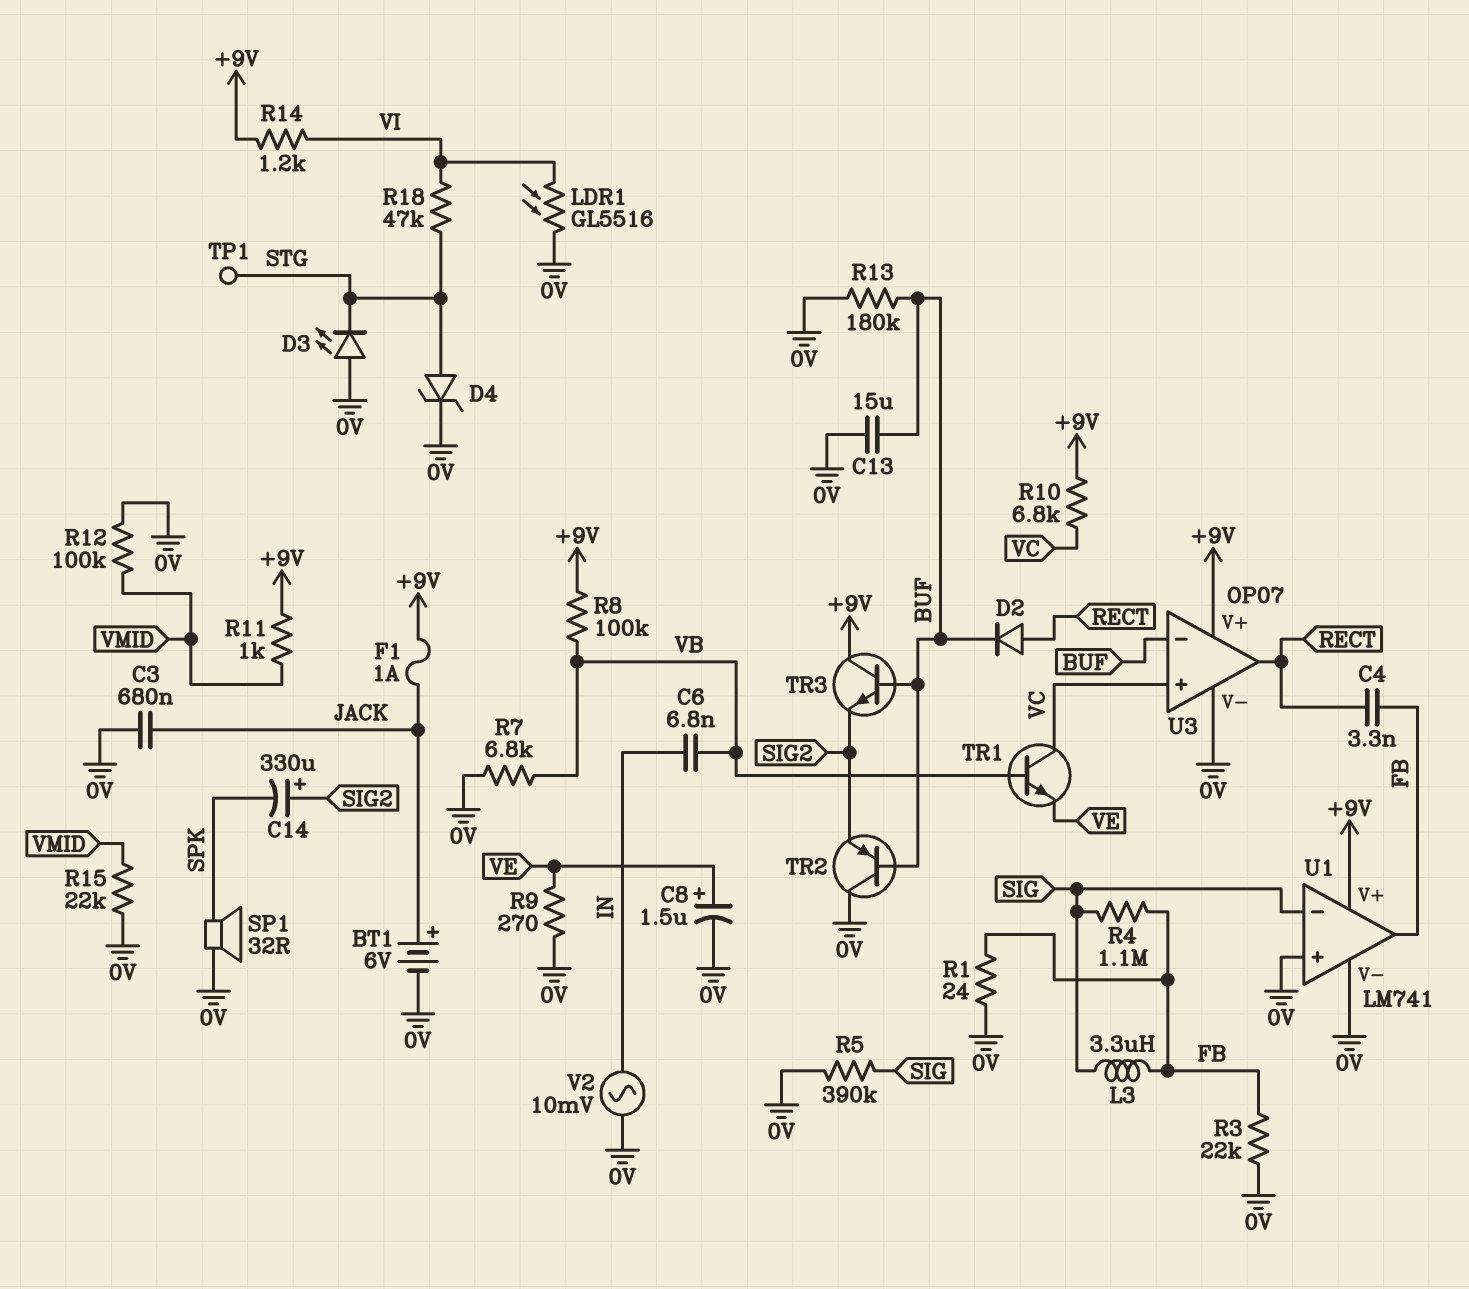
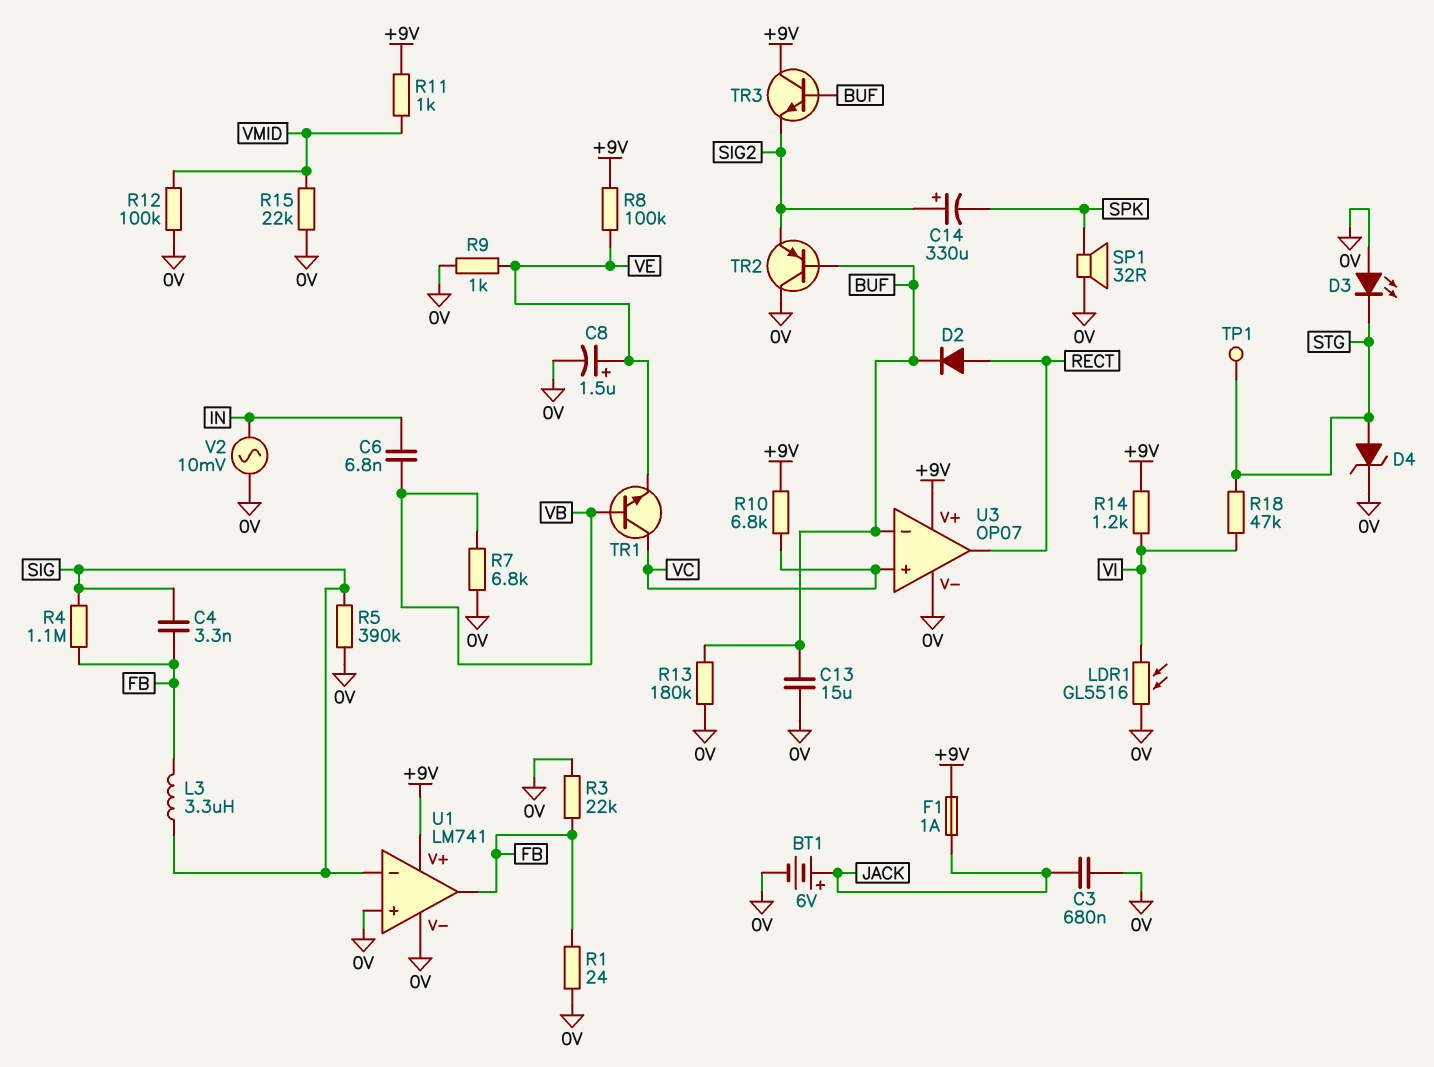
C4: 3.3nF (FB, RECT) -> 3.3nF (FB, SIG)
R8: 100k (+9V, VB) -> 100k (+9V, VE)
R9: 270 (0V, VE) -> 1k (0V, VE)

